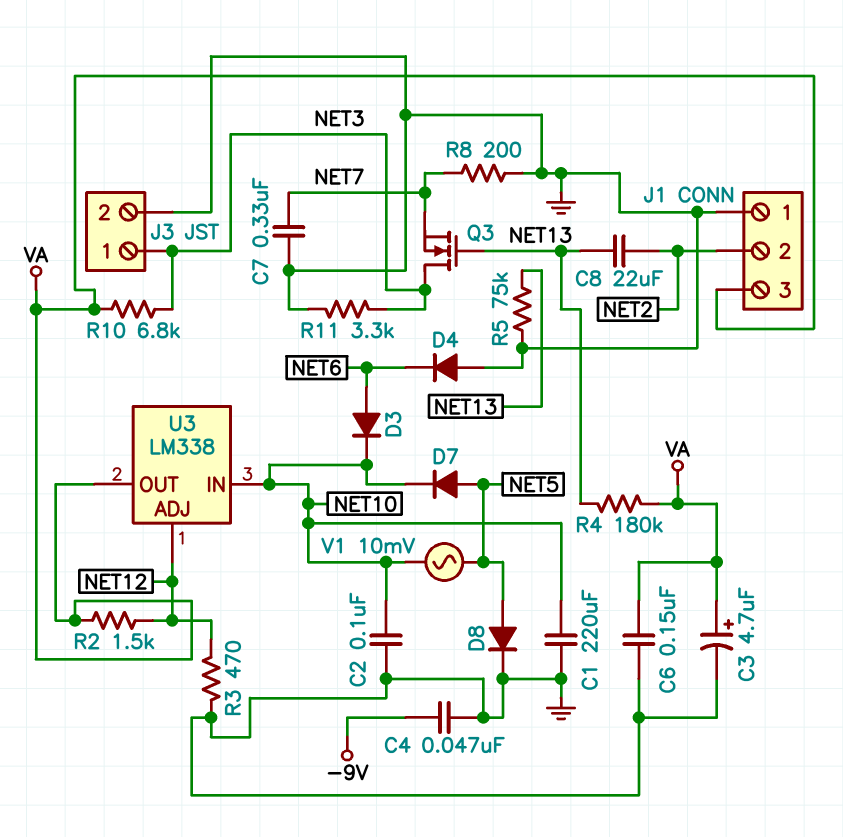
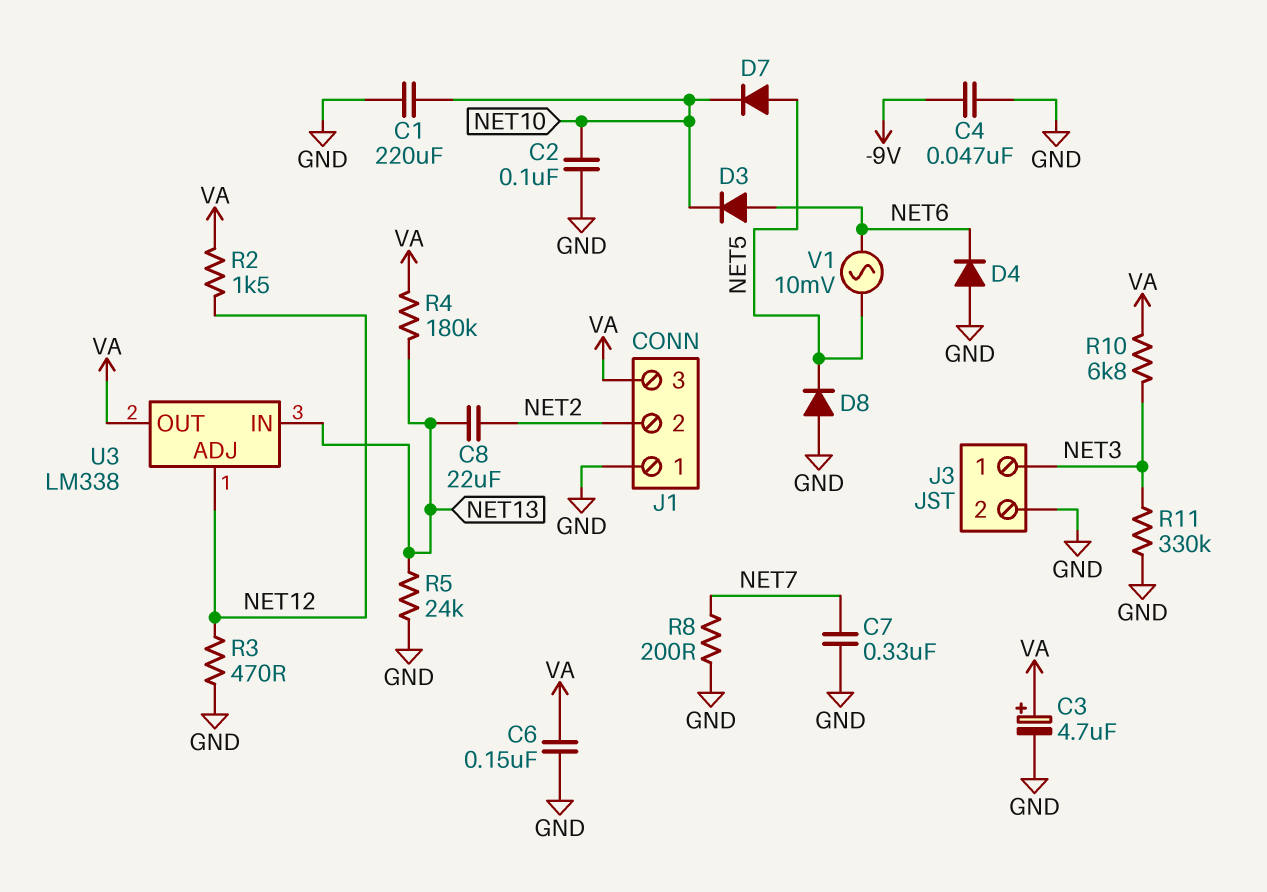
D8: diode (A NET5, K GND) -> diode (A GND, K NET5)
Q3: NMOS (G NET13, D NET3, S NET7) -> none
R5: 75k (GND, NET13) -> 24k (GND, NET13)
R11: 3.3k (GND, NET3) -> 330k (GND, NET3)
U3 pin IN: NET10 -> NET13
V1: AC 10mV (NET5, NET10) -> AC 10mV (NET5, NET6)

